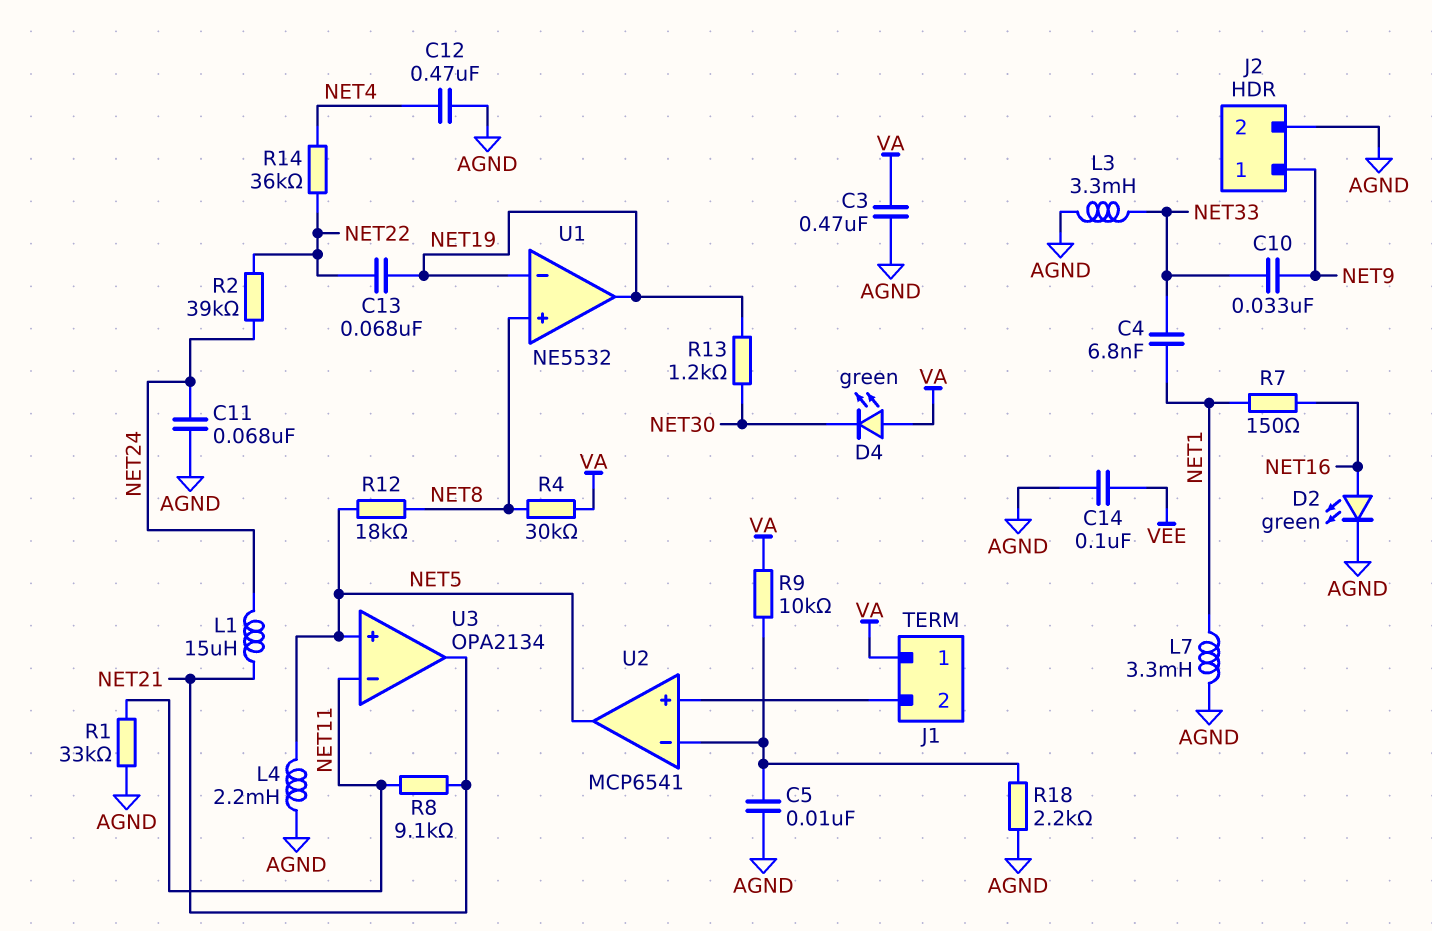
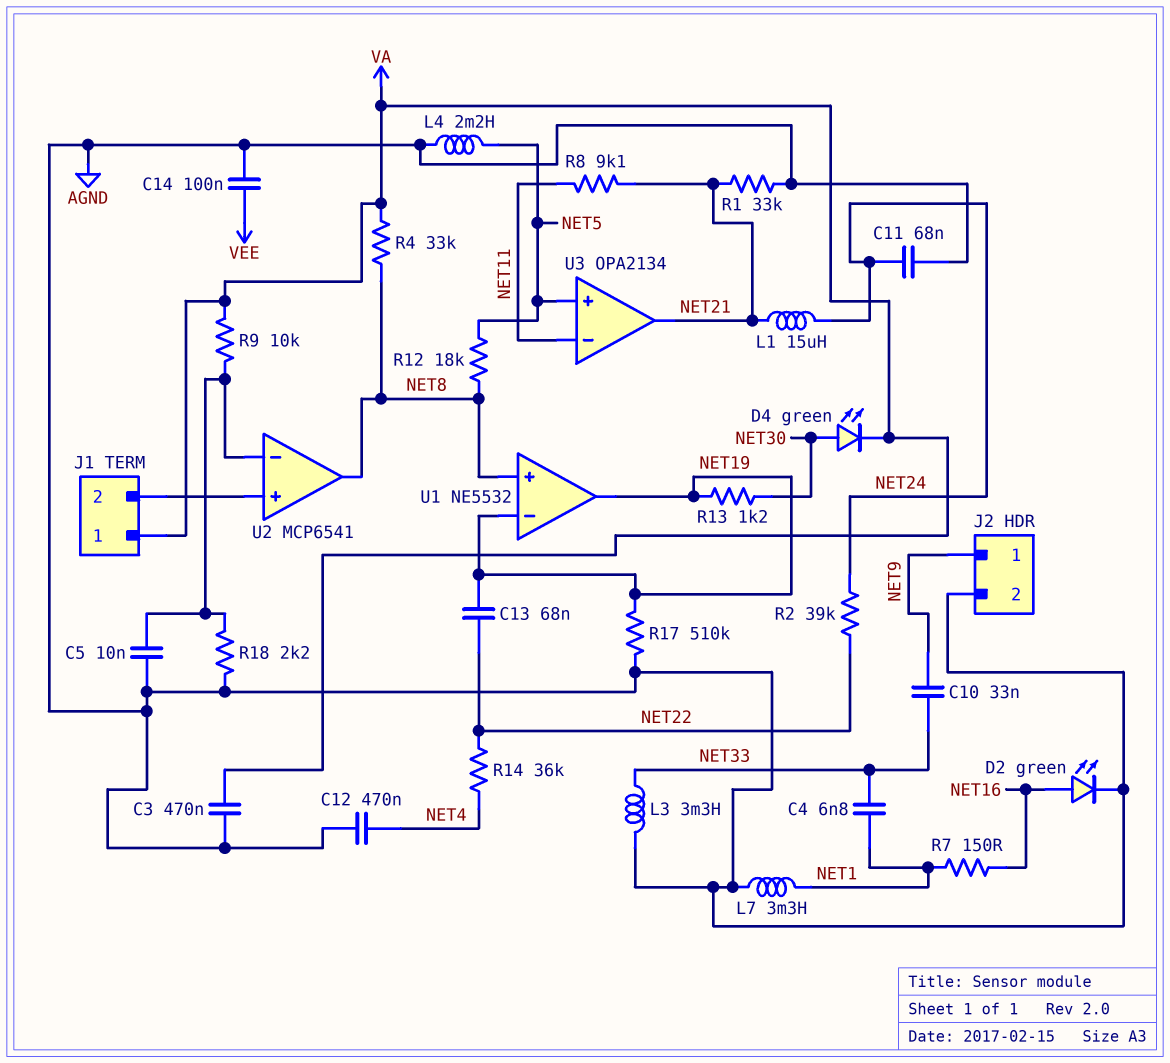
D4: LED green (A VA, K NET30) -> LED green (A NET30, K VA)
R1: 33k (AGND, NET11) -> 33k (AGND, NET21)
R4: 30k (NET8, VA) -> 33k (NET8, VA)
R17: none -> 510k (AGND, NET19)
U2 pin out: NET5 -> NET8

